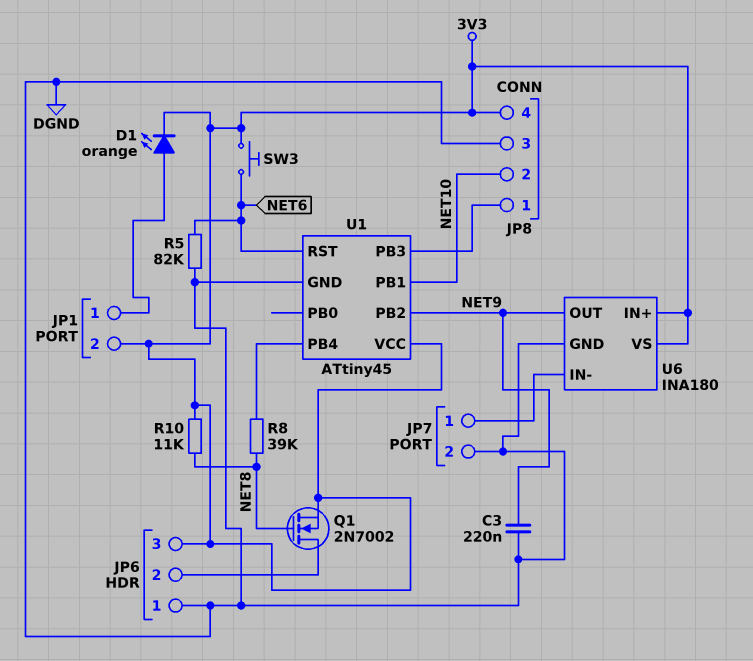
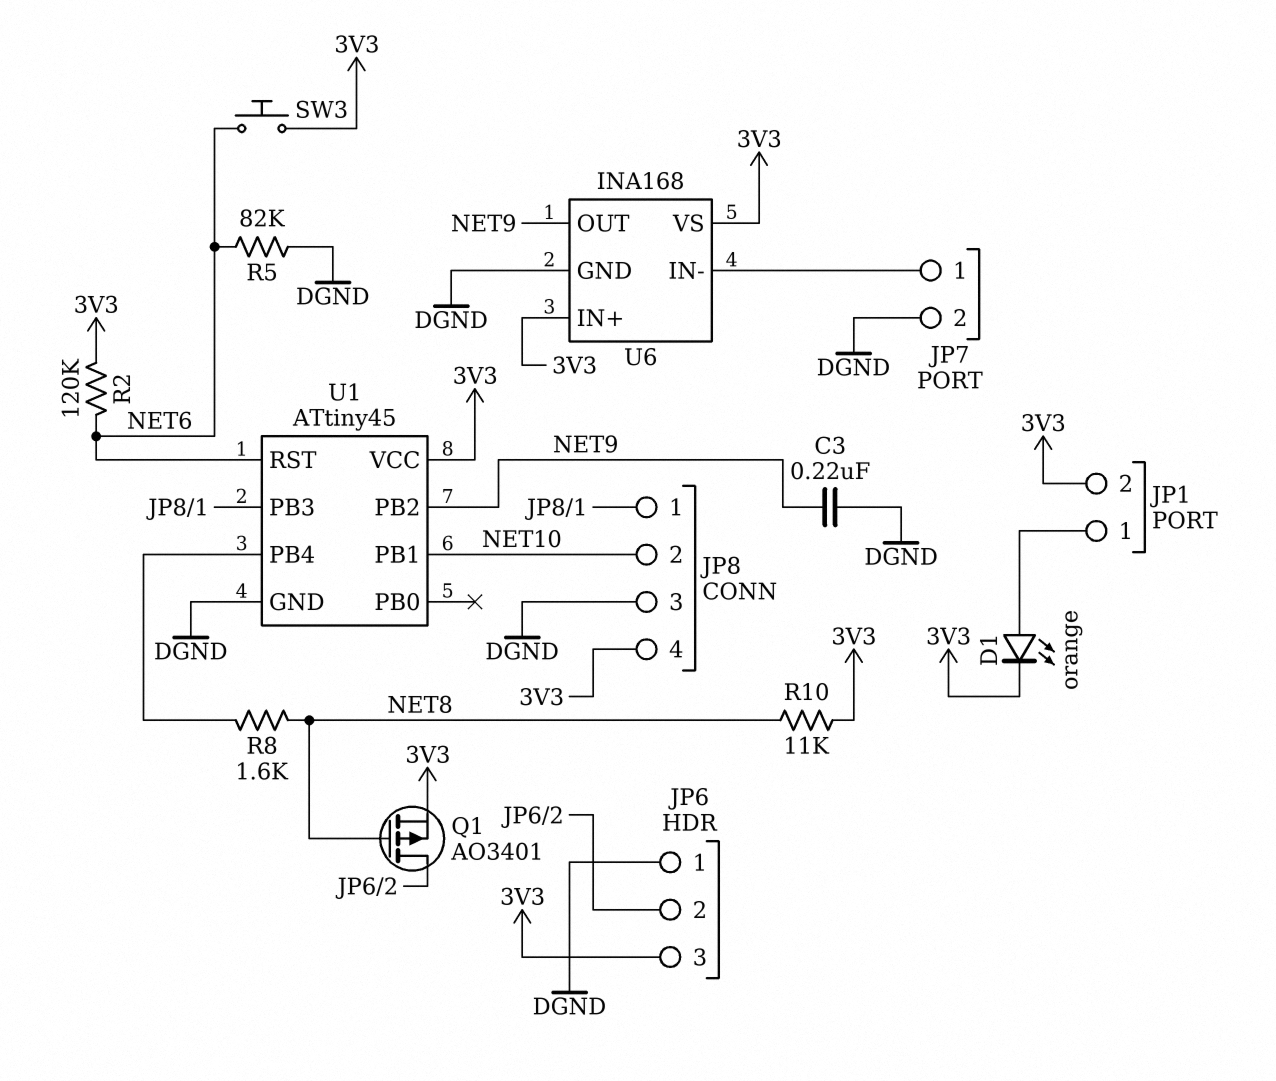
Q1: NMOS 2N7002 (G NET8, D JP6/2, S 3V3) -> PMOS AO3401 (G NET8, D JP6/2, S 3V3)
R2: none -> 120k (3V3, NET6)
R8: 39k (NET8, U1/PB4) -> 1.6k (NET8, U1/PB4)
U6: INA180 -> INA168

